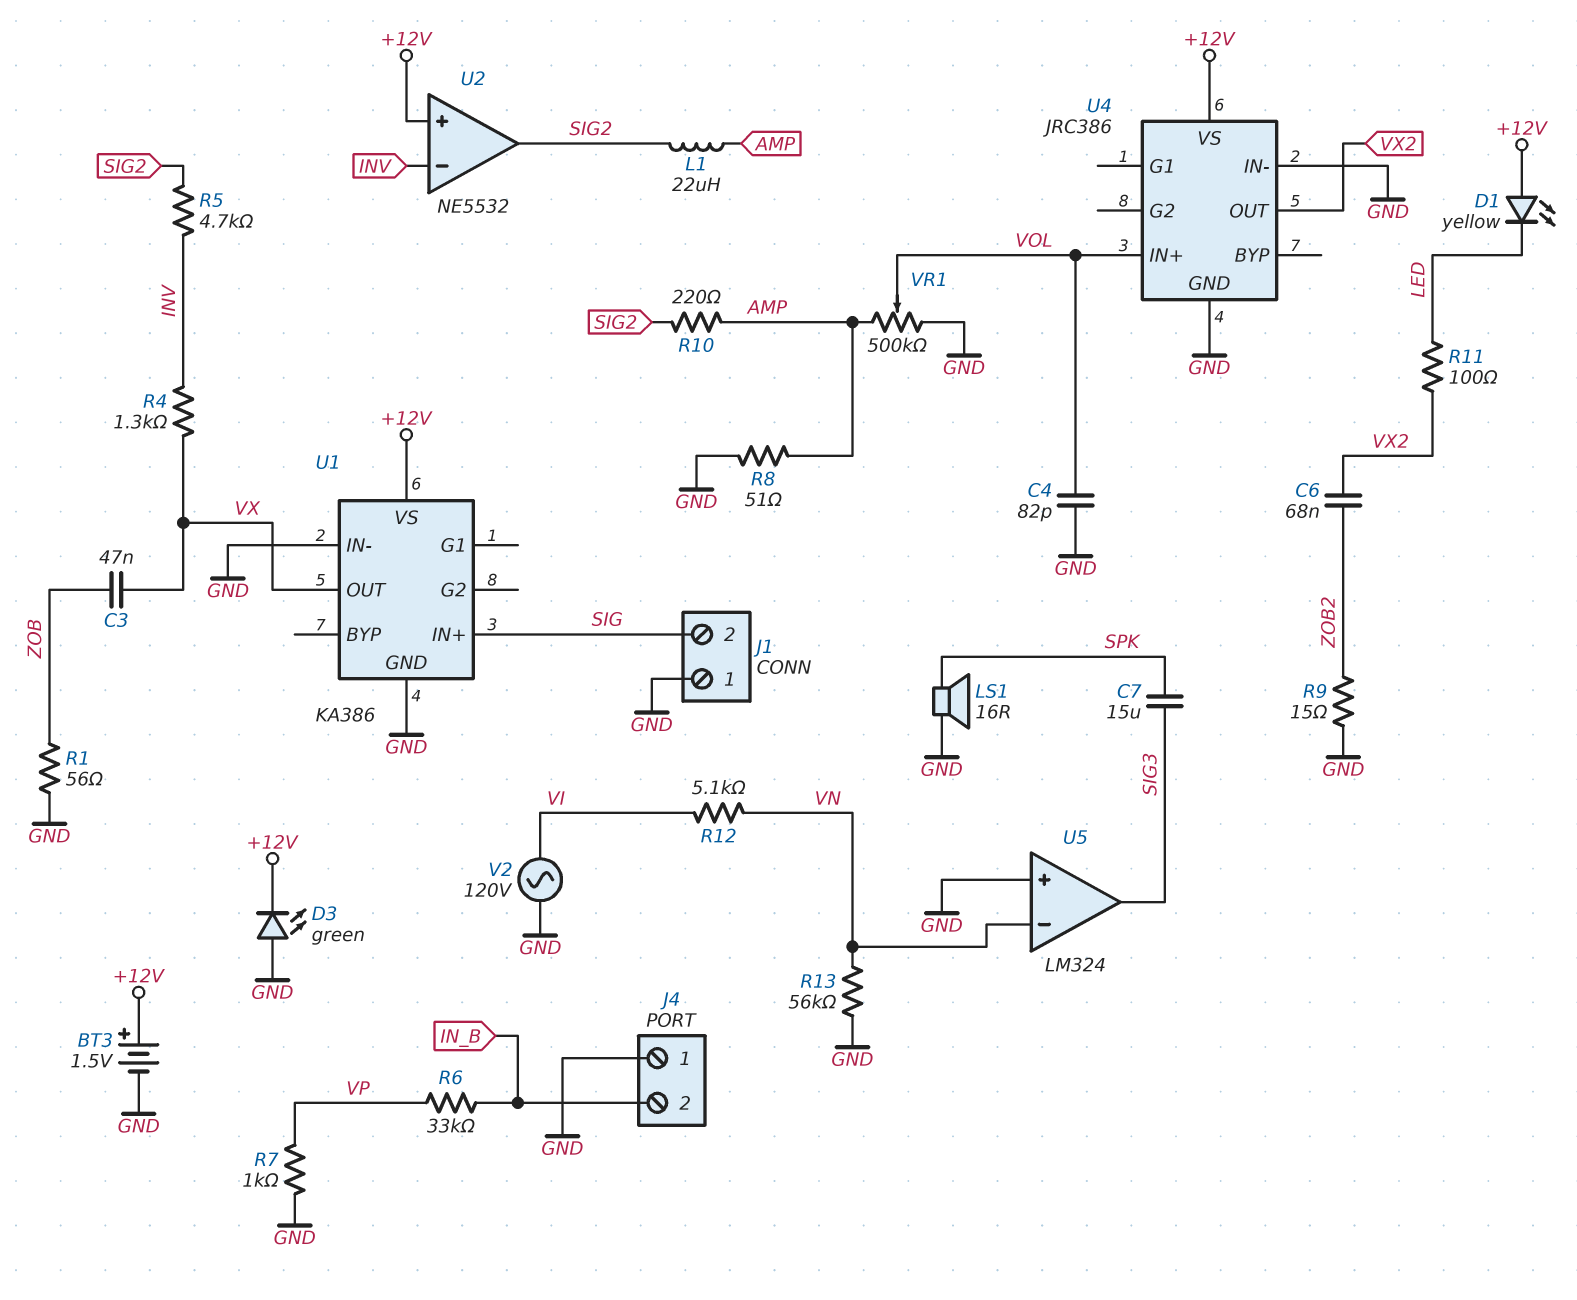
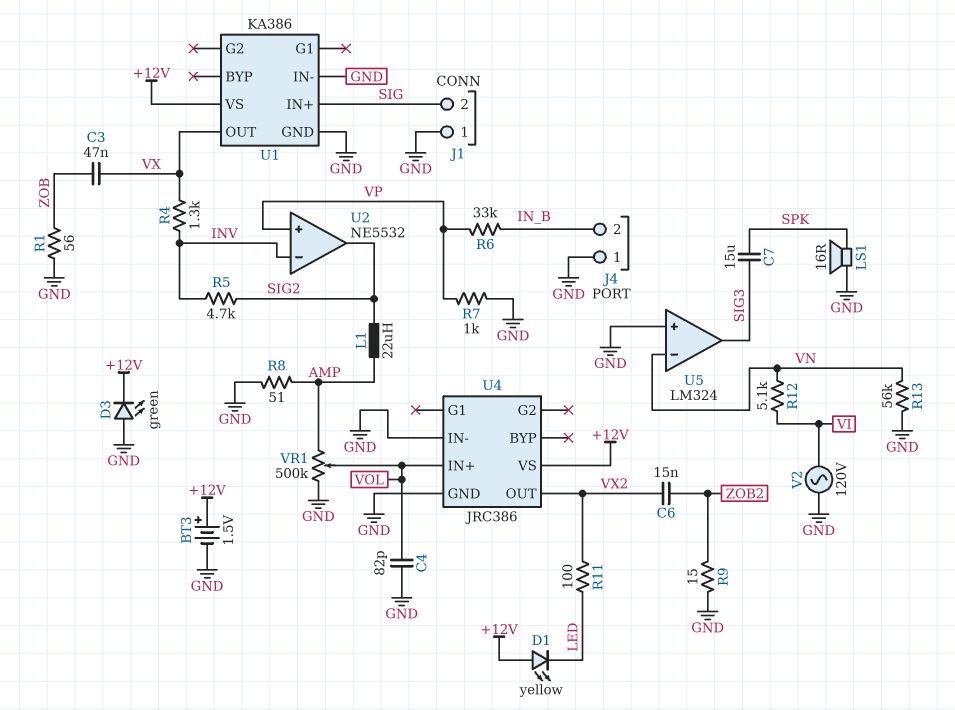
C6: 68nF (VX2, ZOB2) -> 15nF (VX2, ZOB2)
R10: 220 (AMP, SIG2) -> none
U2 pin in+: +12V -> VP

